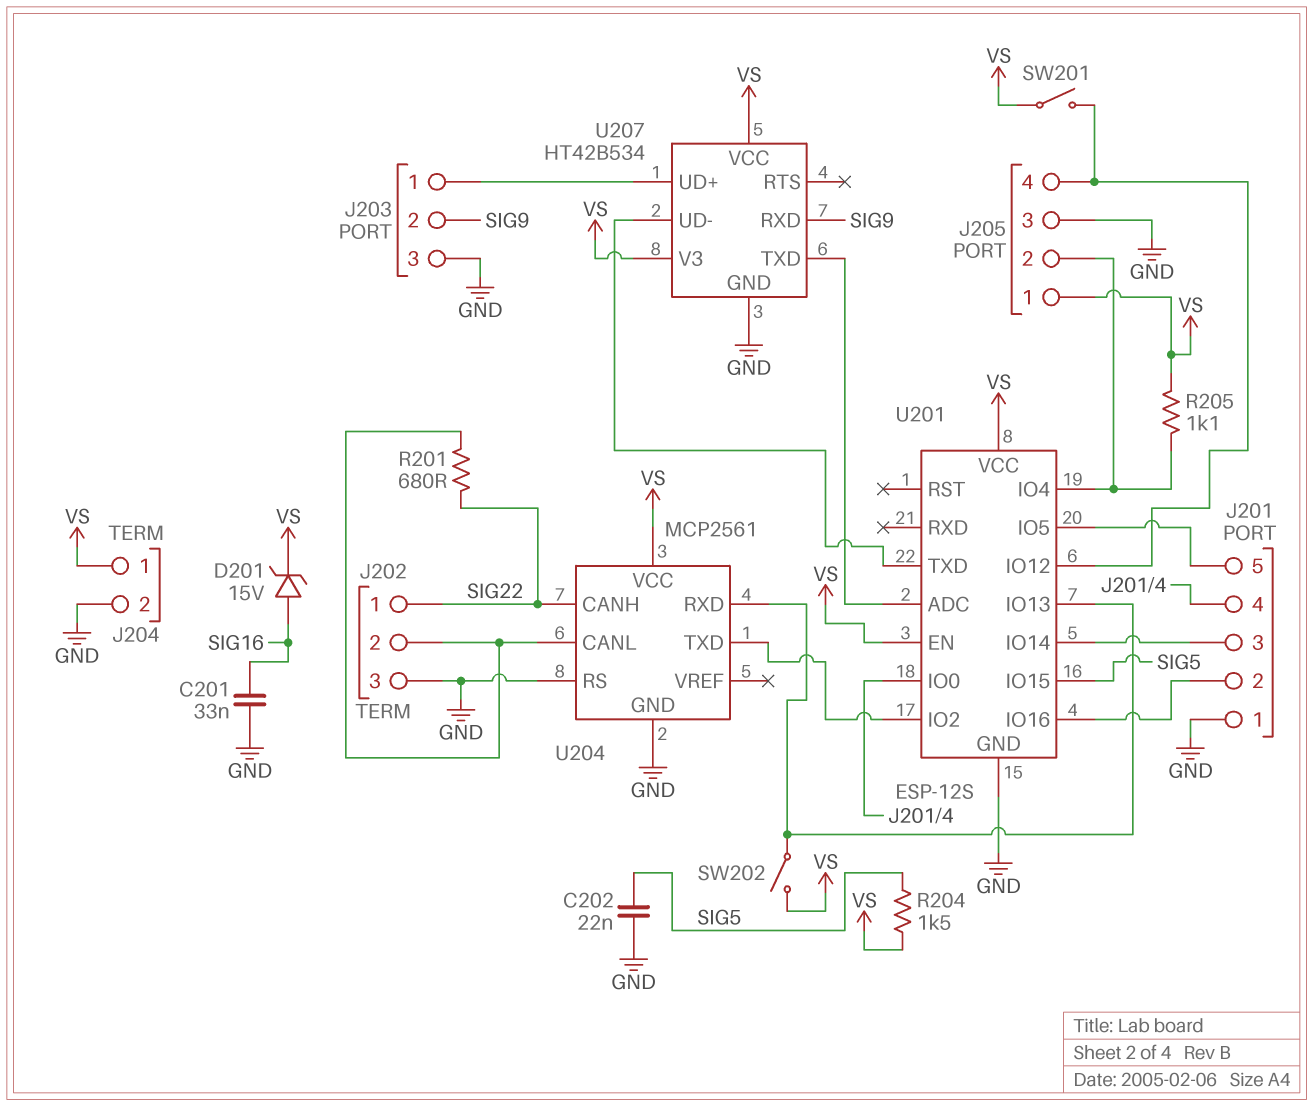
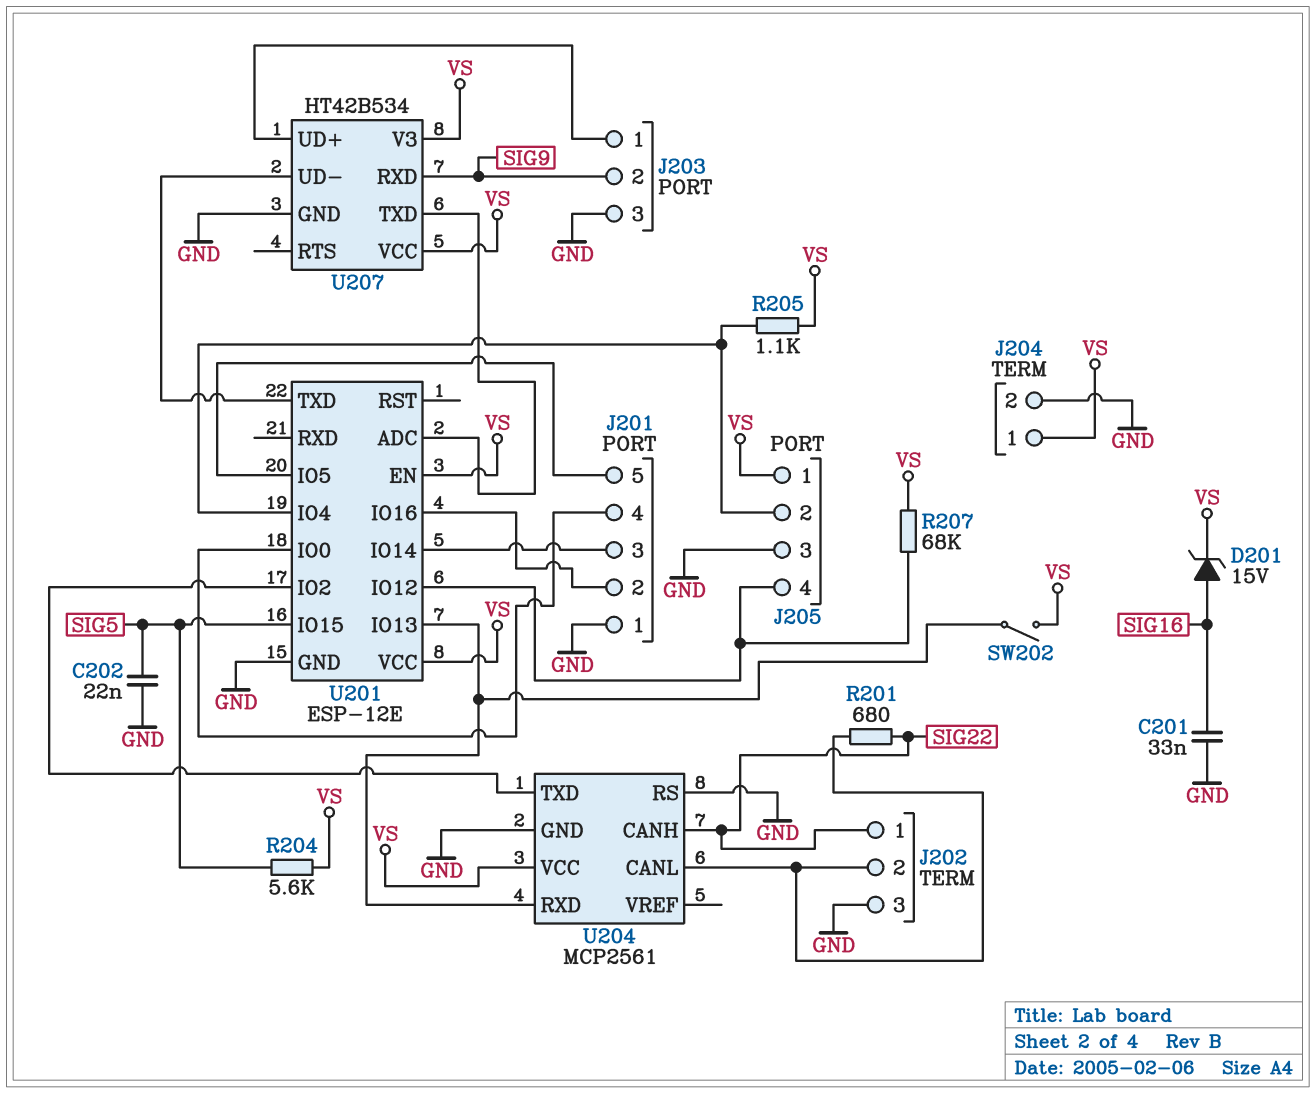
R204: 1.5k (SIG5, VS) -> 5.6k (SIG5, VS)
R207: none -> 68k (J205/4, VS)
SW201: switch (J205/4, VS) -> none
U201: ESP-12S -> ESP-12E

